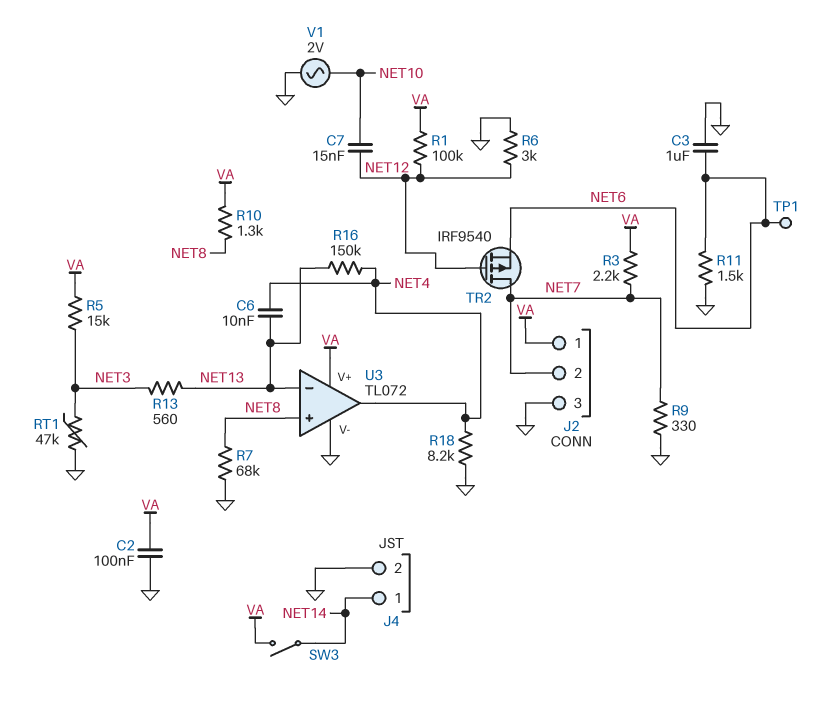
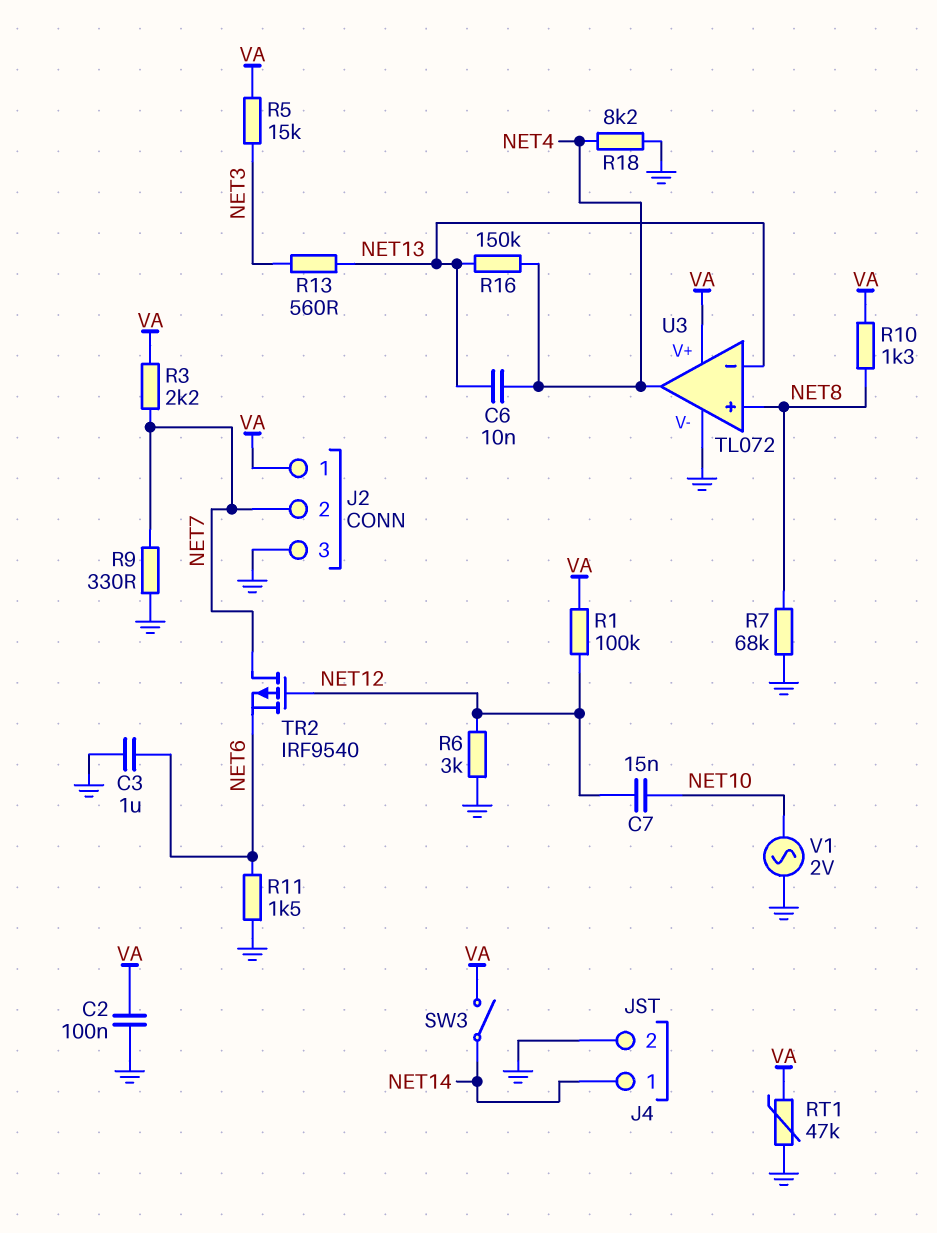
RT1: 47k (GND, NET3) -> 47k (GND, VA)
TP1: test point (NET6) -> none

